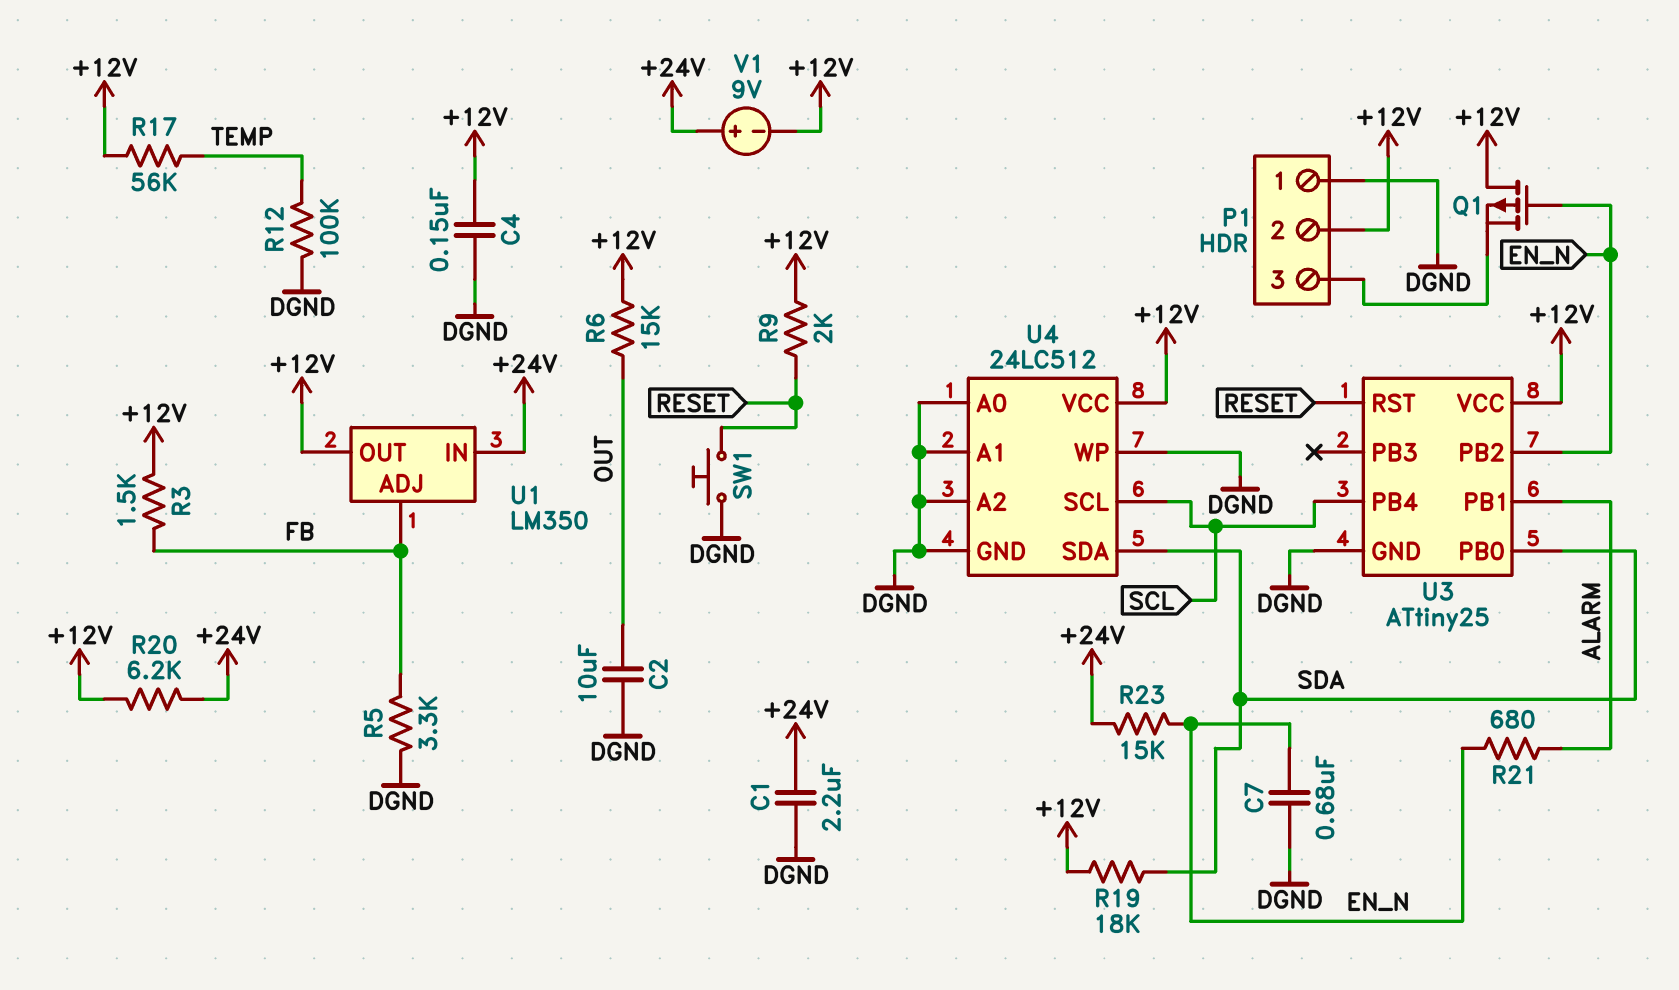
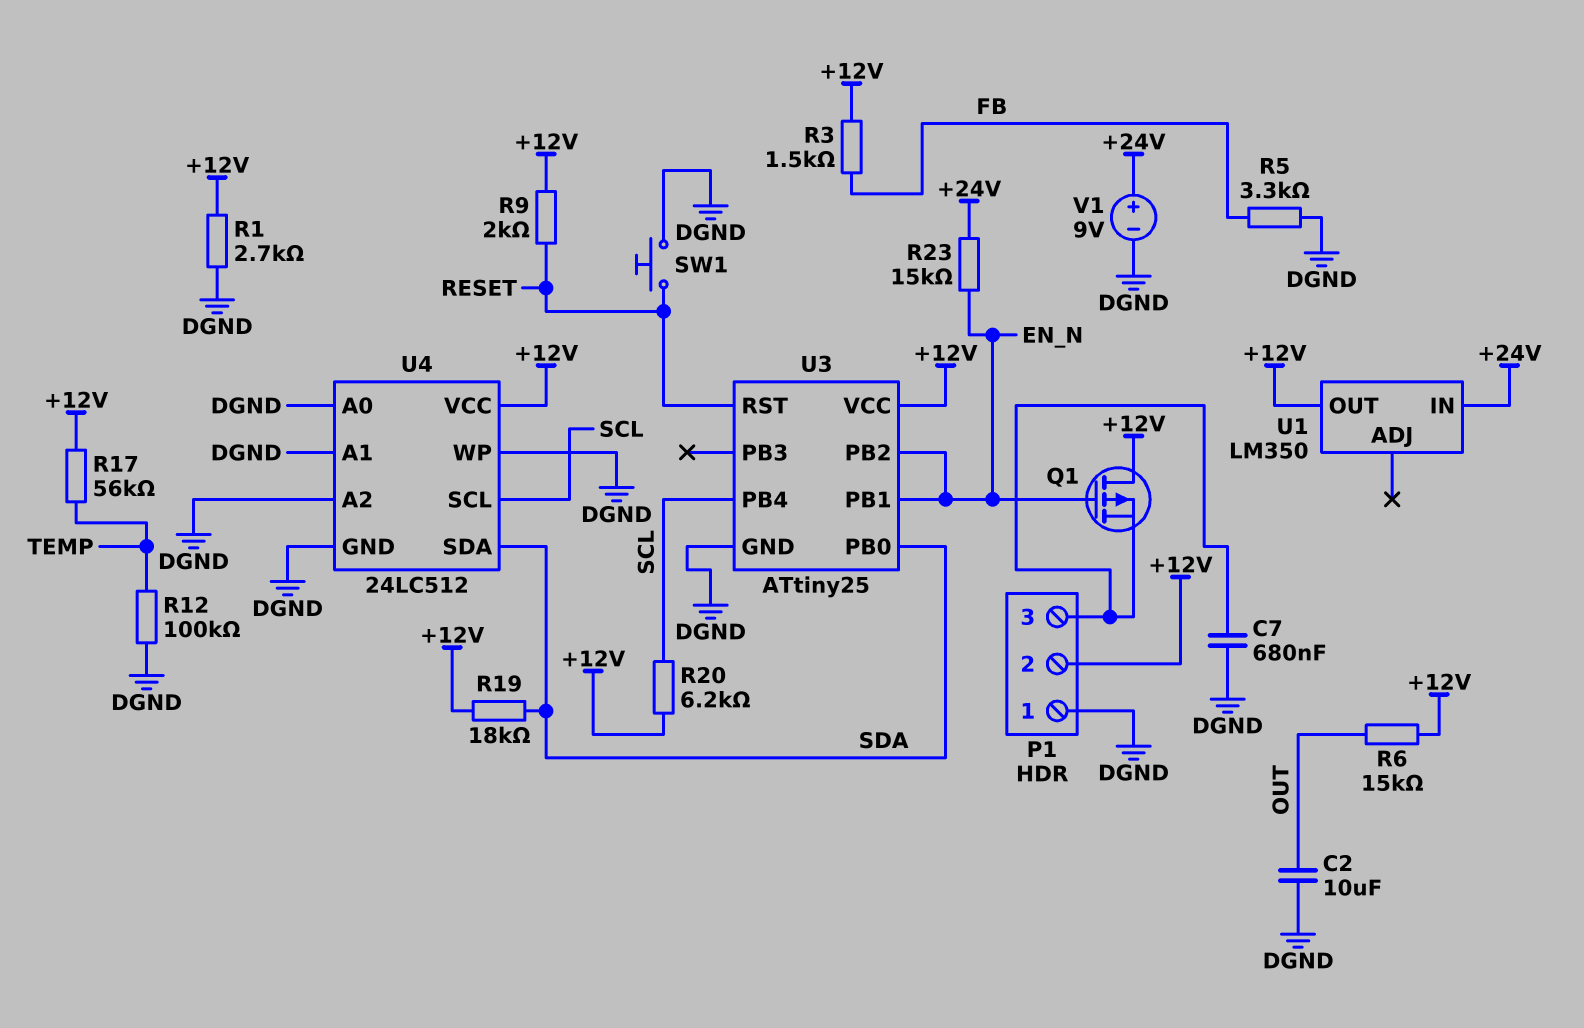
C1: 2.2uF (+24V, DGND) -> none
C4: 150nF (+12V, DGND) -> none
C7: 680nF (DGND, EN_N) -> 680nF (DGND, P1/3)
R1: none -> 2.7k (+12V, DGND)
R20: 6.2k (+12V, +24V) -> 6.2k (+12V, SCL)
R21: 680 (ALARM, EN_N) -> none
U1 pin ADJ: FB -> none
U3 pin PB1: ALARM -> EN_N
V1: 9V (plus +24V, minus +12V) -> 9V (plus +24V, minus DGND)

